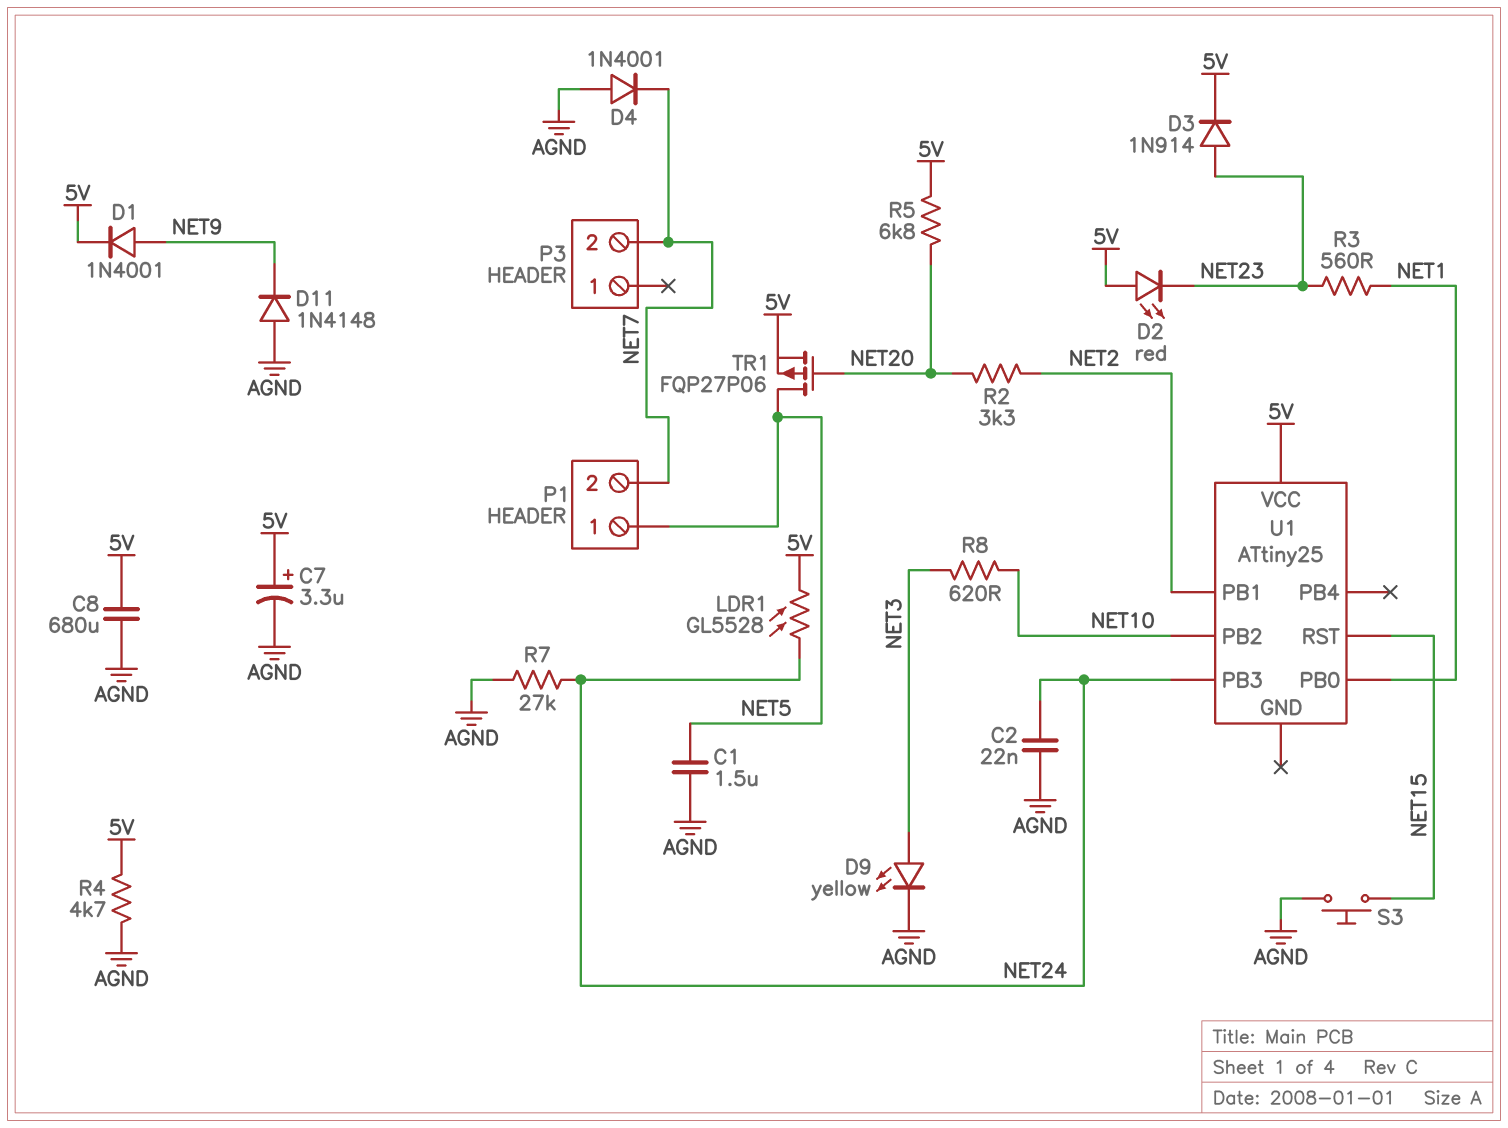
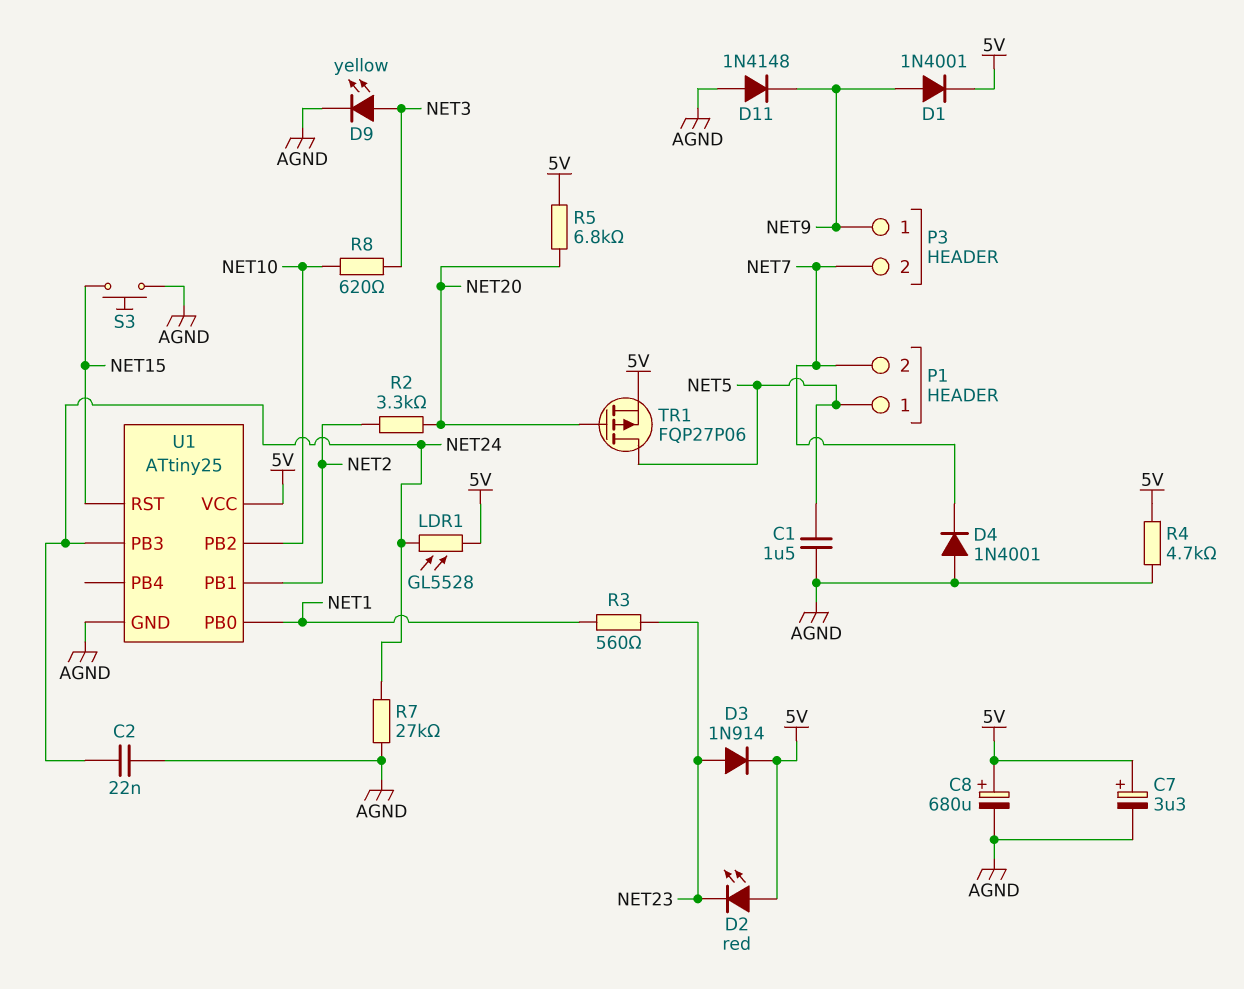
C8: 680uF (5V, AGND) -> 680uF (plus 5V, minus AGND)
P3 pin 1: none -> NET9
U1 pin GND: none -> AGND

